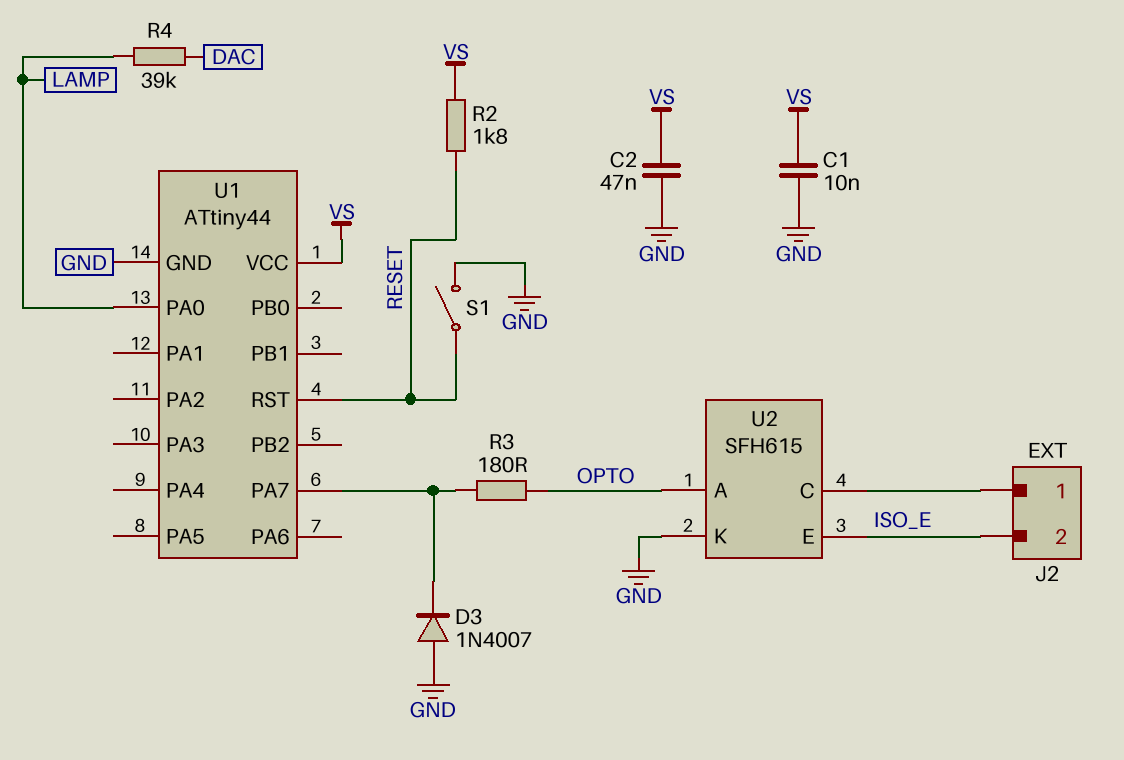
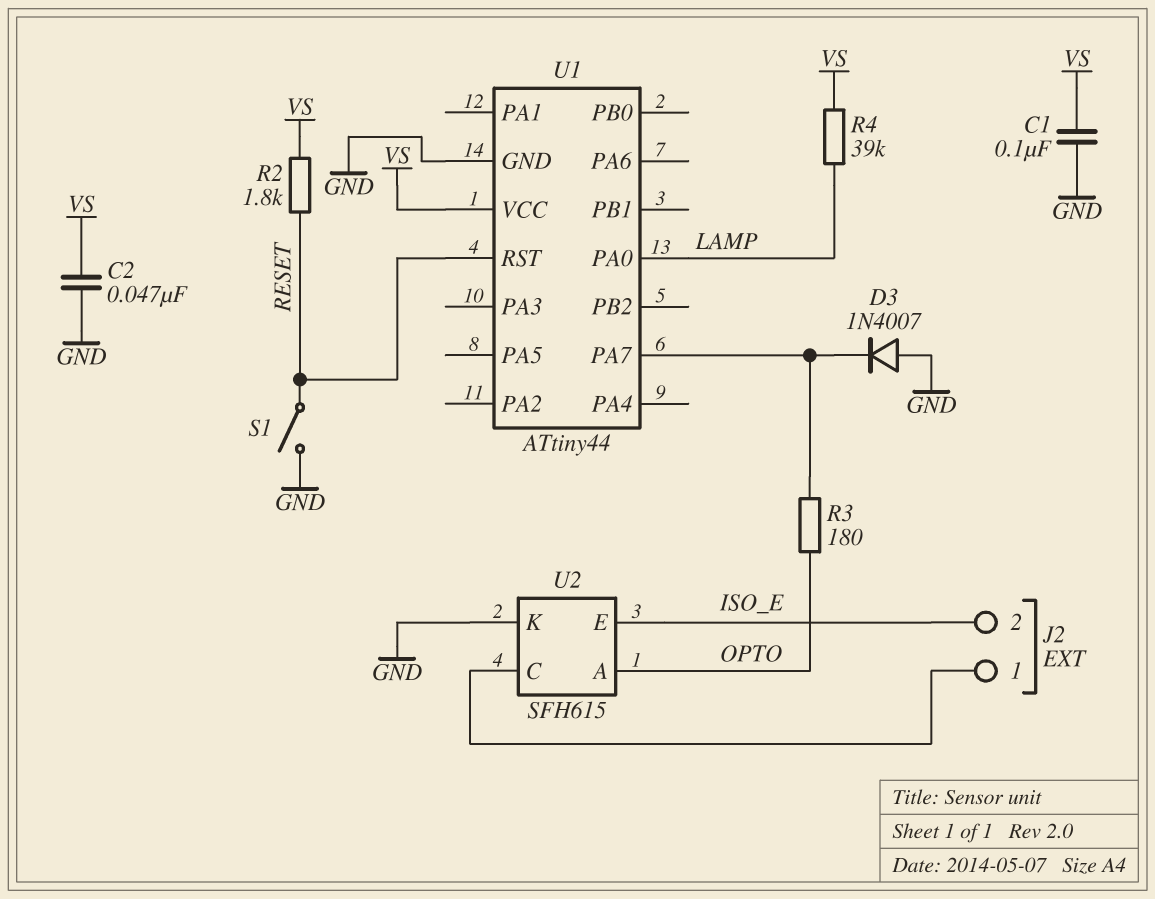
C1: 10nF (GND, VS) -> 100nF (GND, VS)
R4: 39k (DAC, LAMP) -> 39k (LAMP, VS)

